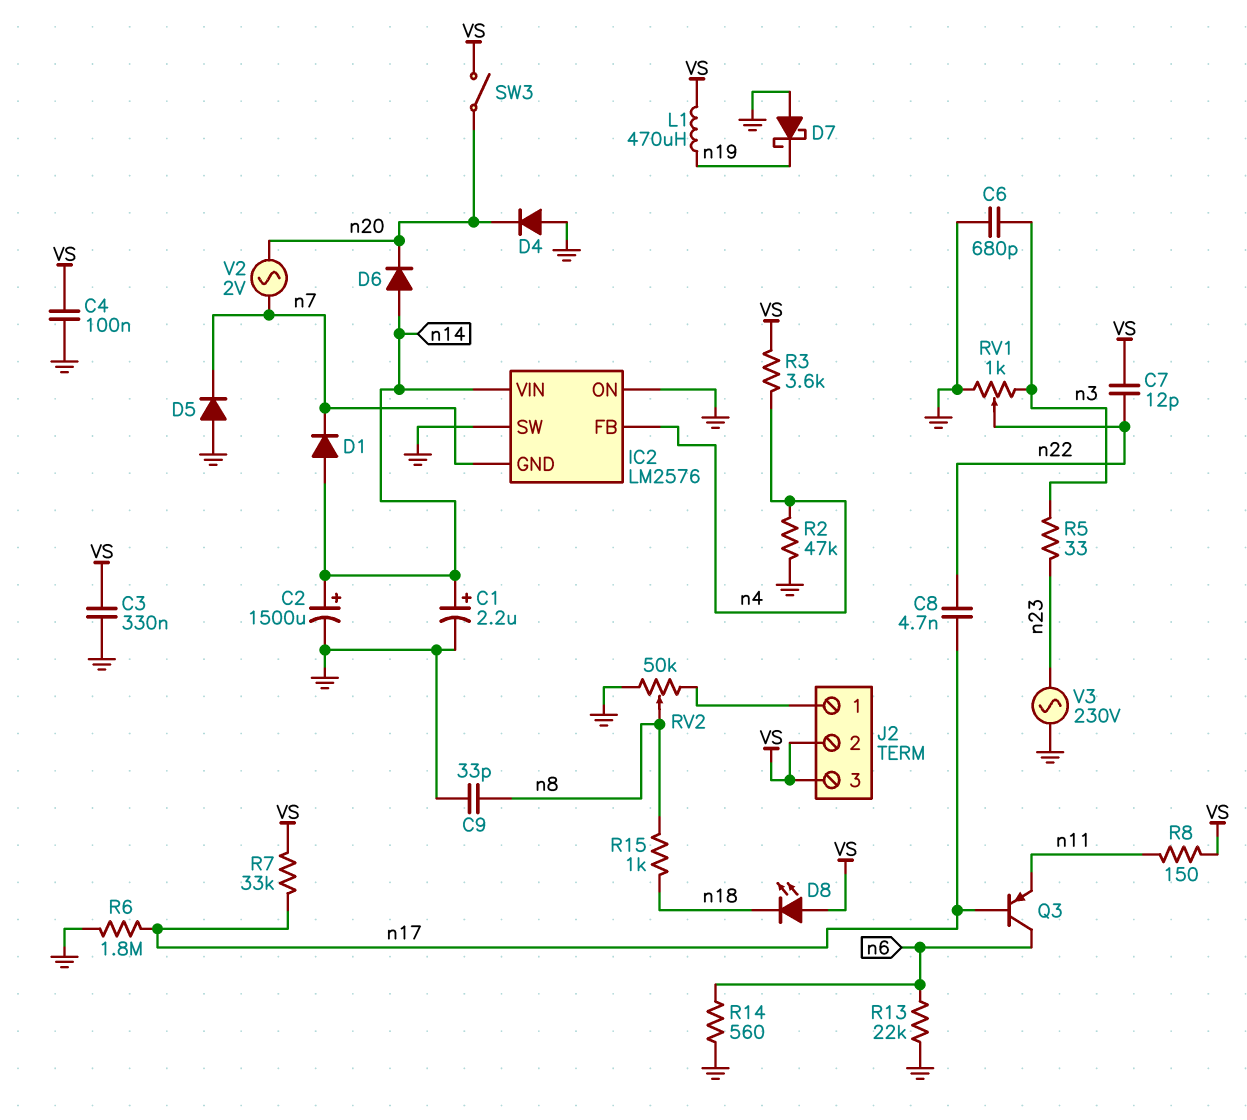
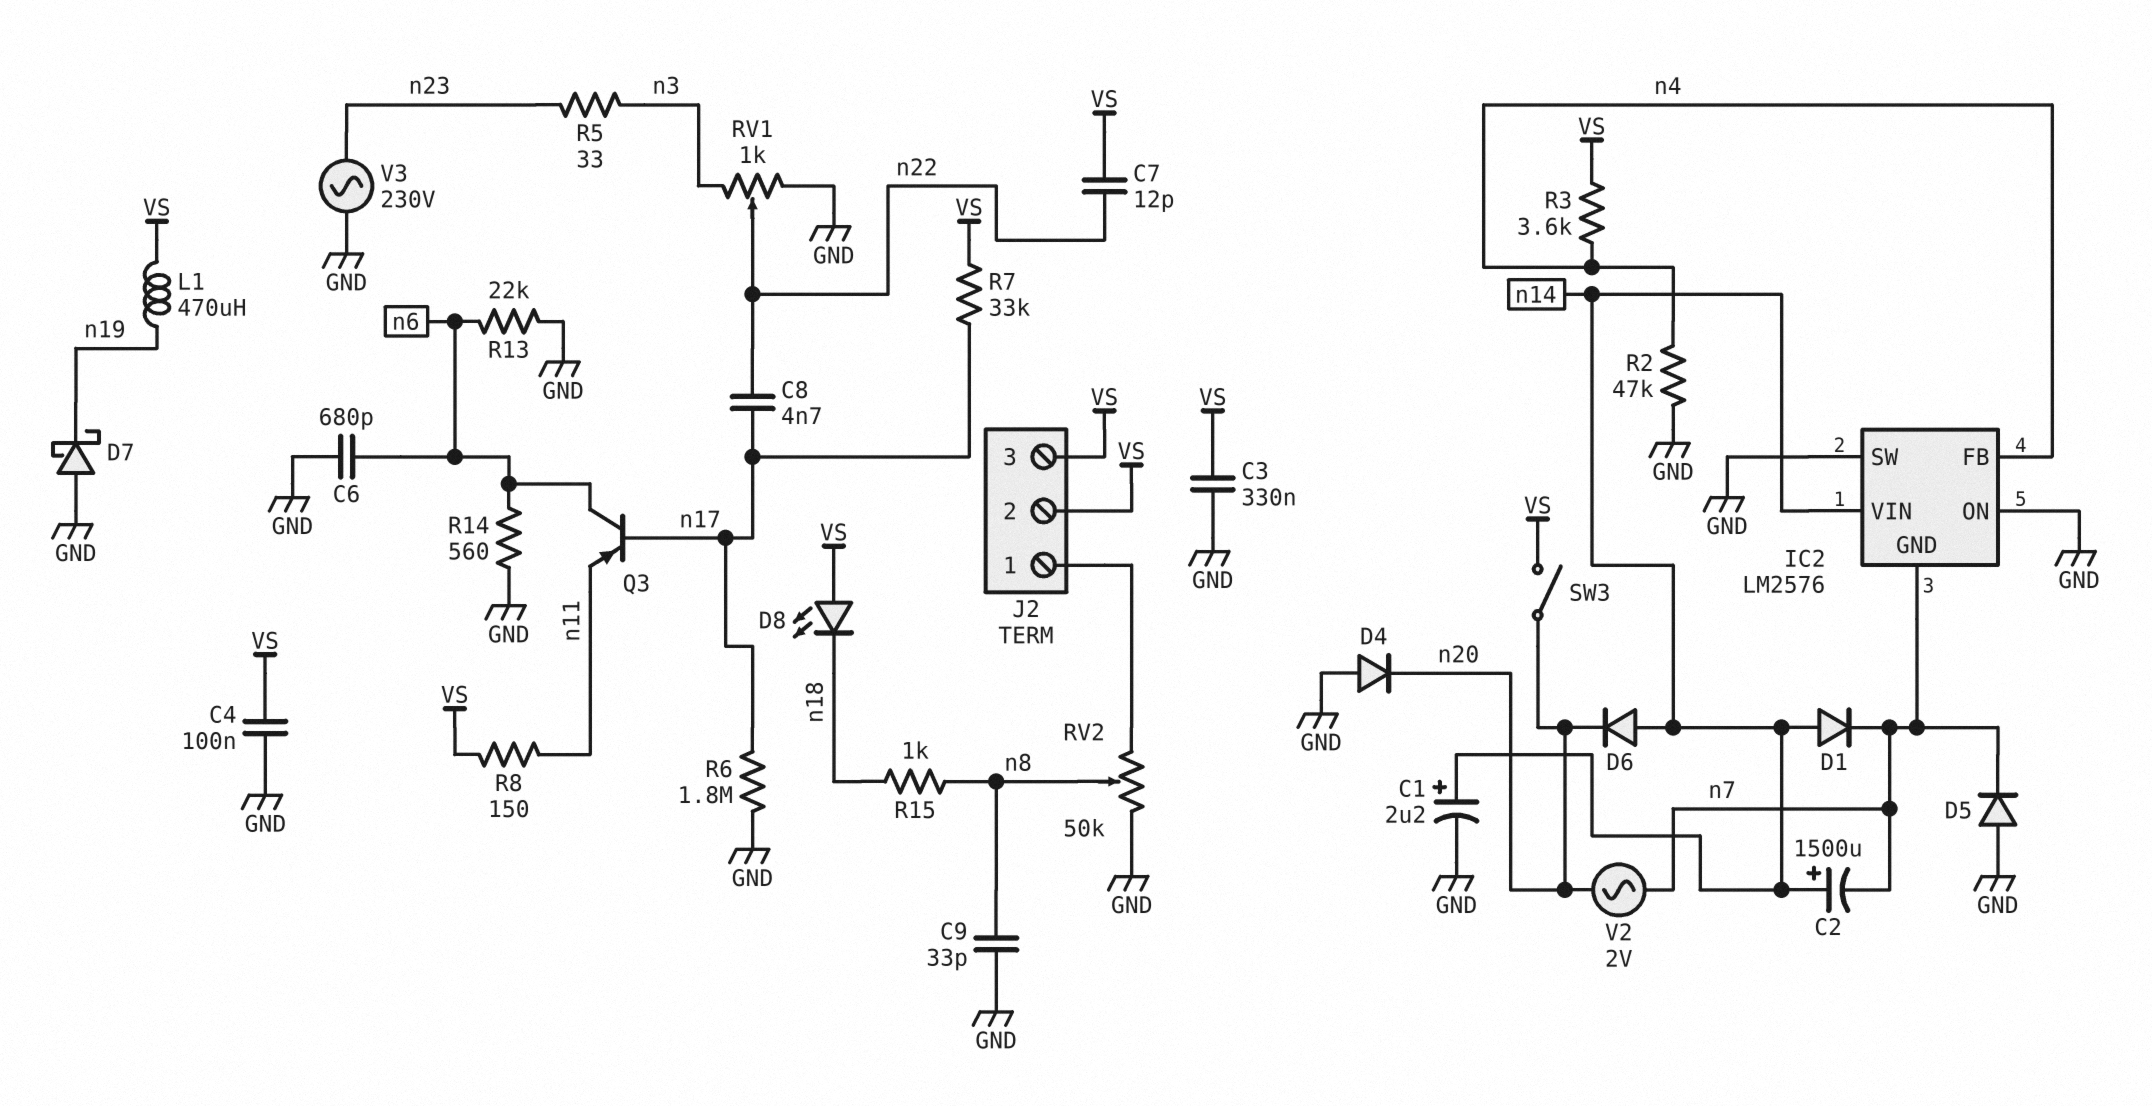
C2: 1500uF (plus n14, minus GND) -> 1500uF (plus n14, minus n7)
C6: 680pF (GND, n3) -> 680pF (GND, n6)

